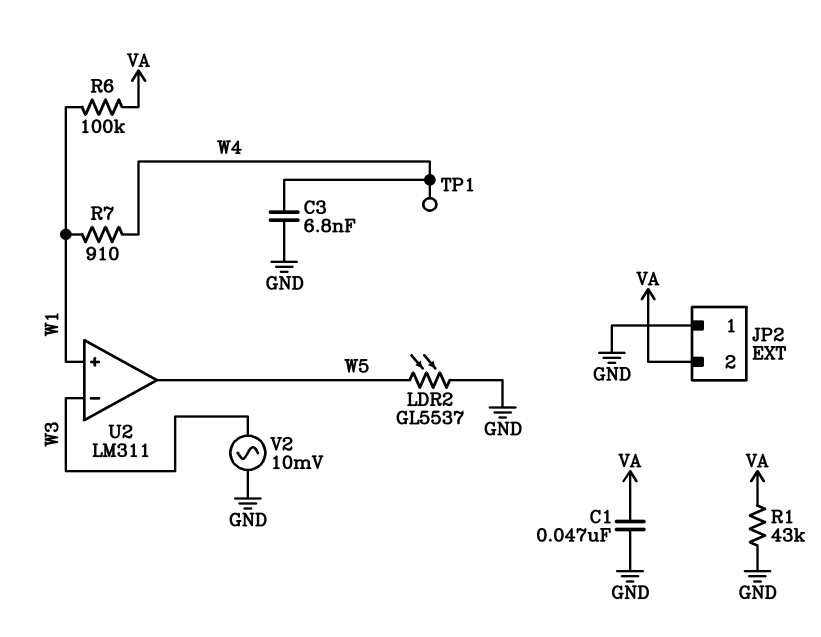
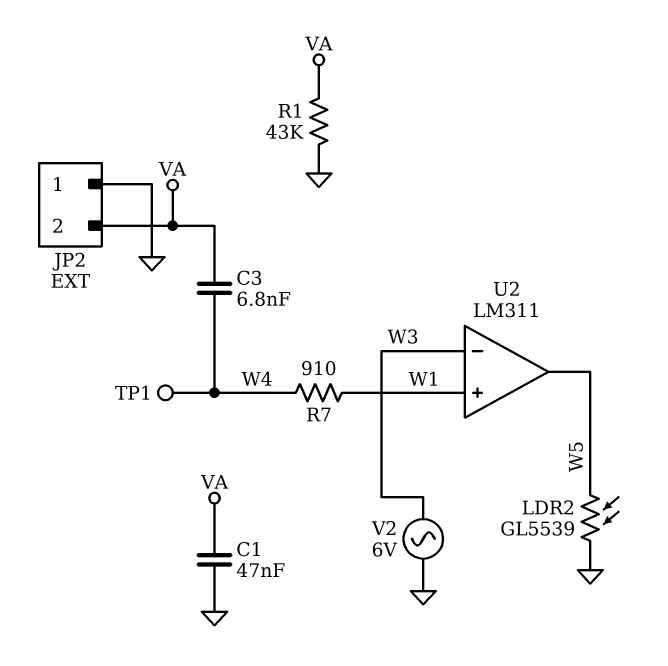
C3: 6.8nF (GND, W4) -> 6.8nF (VA, W4)
LDR2: GL5537 (GND, W5) -> GL5539 (GND, W5)
R6: 100k (VA, W1) -> none
V2: AC 10mV (GND, W3) -> AC 6V (GND, W3)

